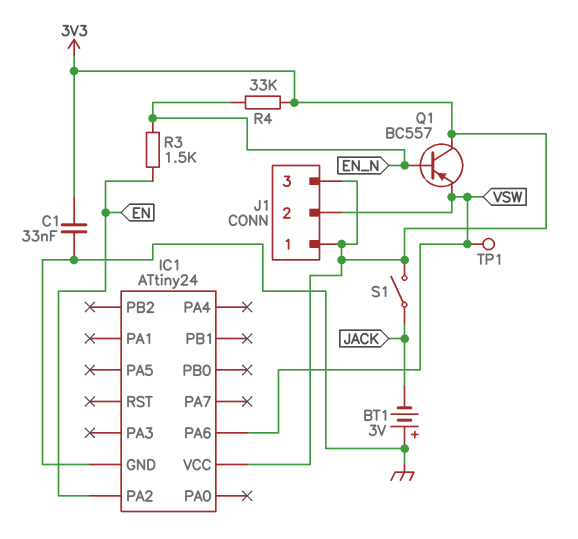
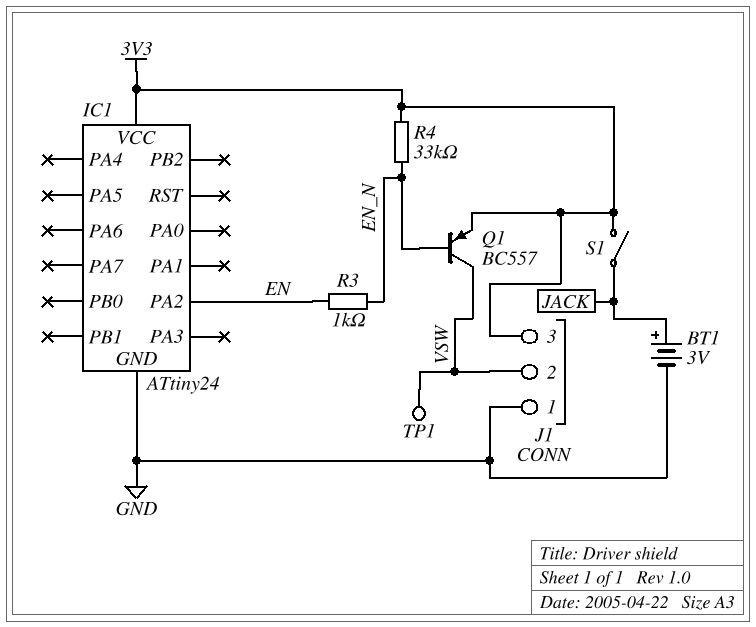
BT1: 3V (plus GND, minus JACK) -> 3V (plus JACK, minus GND)
C1: 33nF (3V3, GND) -> none
IC1 pin PA6: VSW -> none
J1 pin 1: 3V3 -> GND
Q1: PNP BC557 (B EN_N, C 3V3, E VSW) -> PNP BC557 (B EN_N, C VSW, E 3V3)
R3: 1.5k (EN, EN_N) -> 1k (EN, EN_N)

